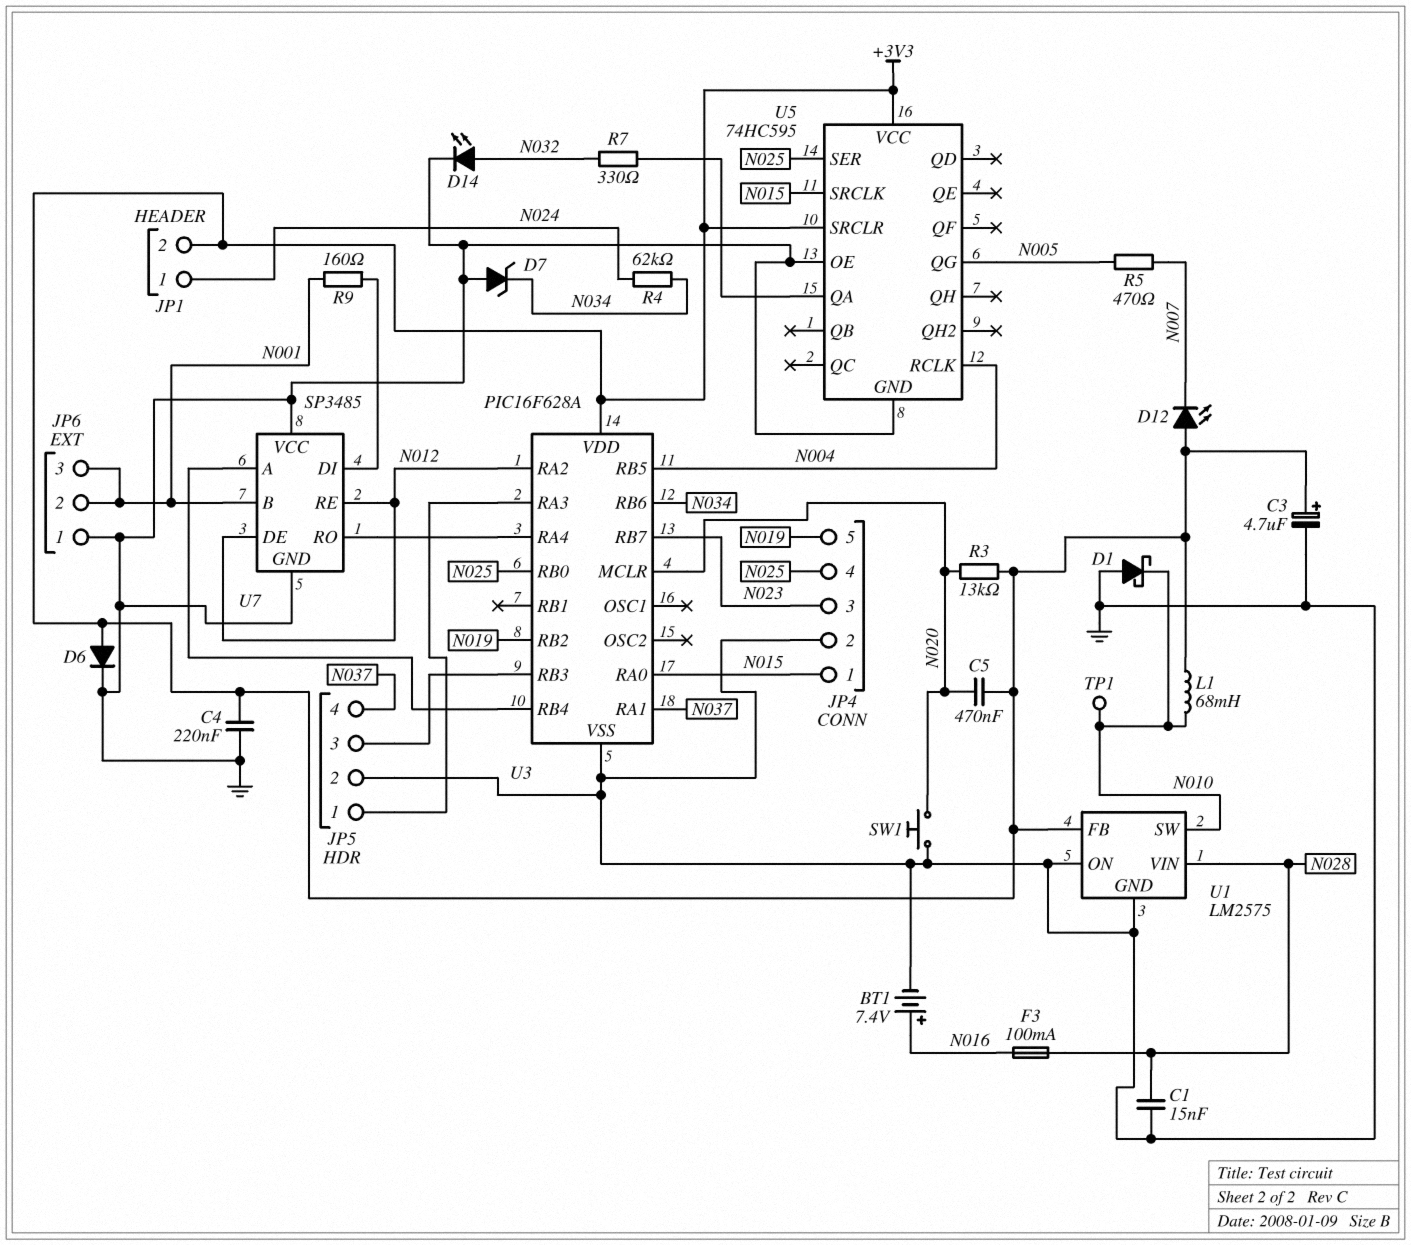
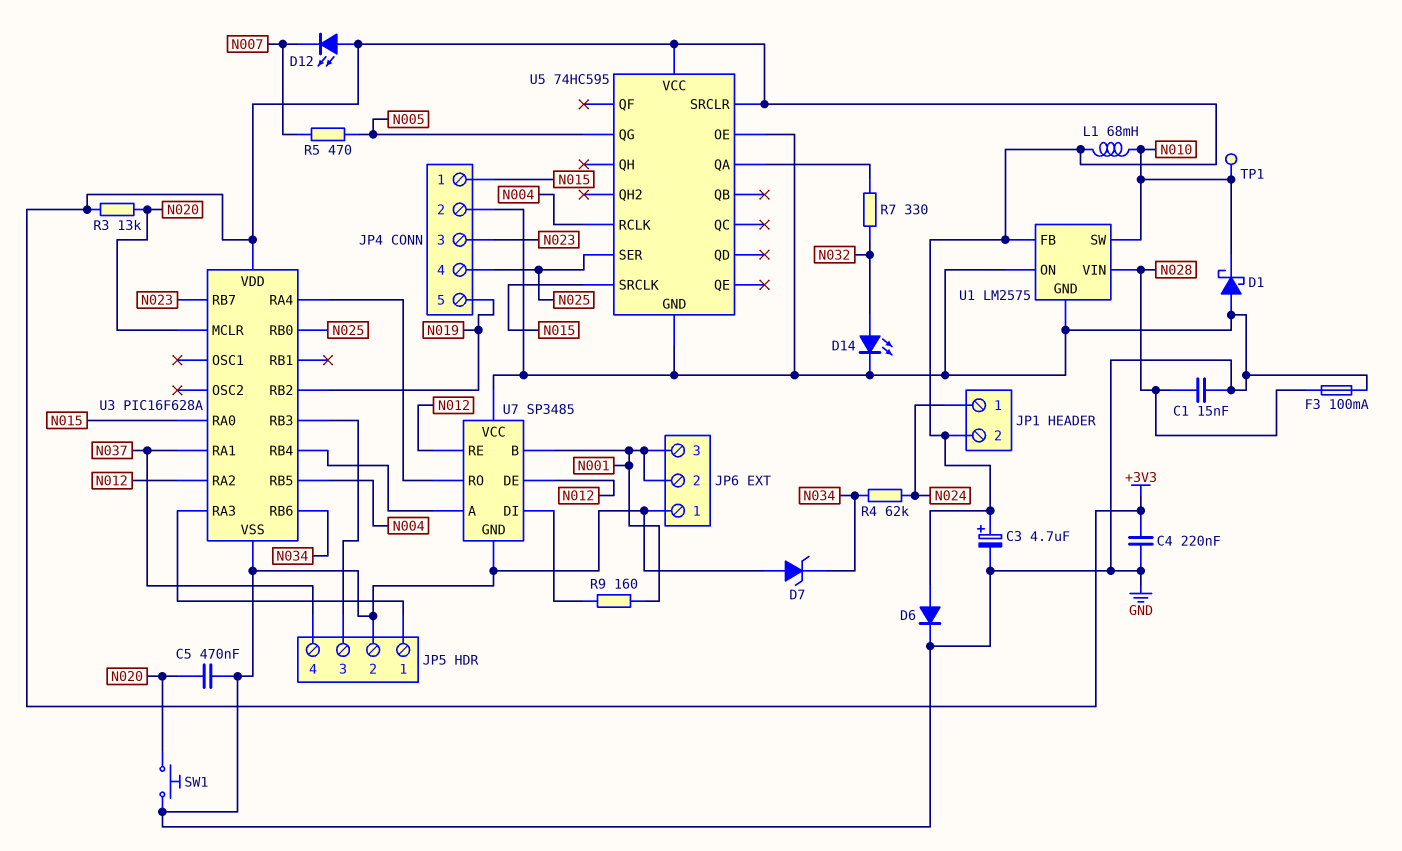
BT1: 7.4V (plus N016, minus GND) -> none
C5: 470nF (+3V3, N020) -> 470nF (GND, N020)
F3: 100mA (N016, N028) -> 100mA (GND, N028)

